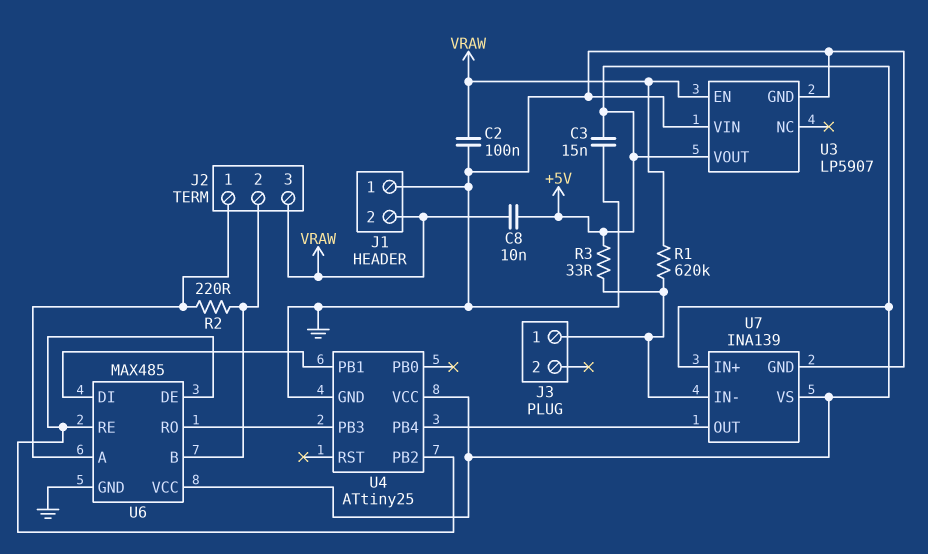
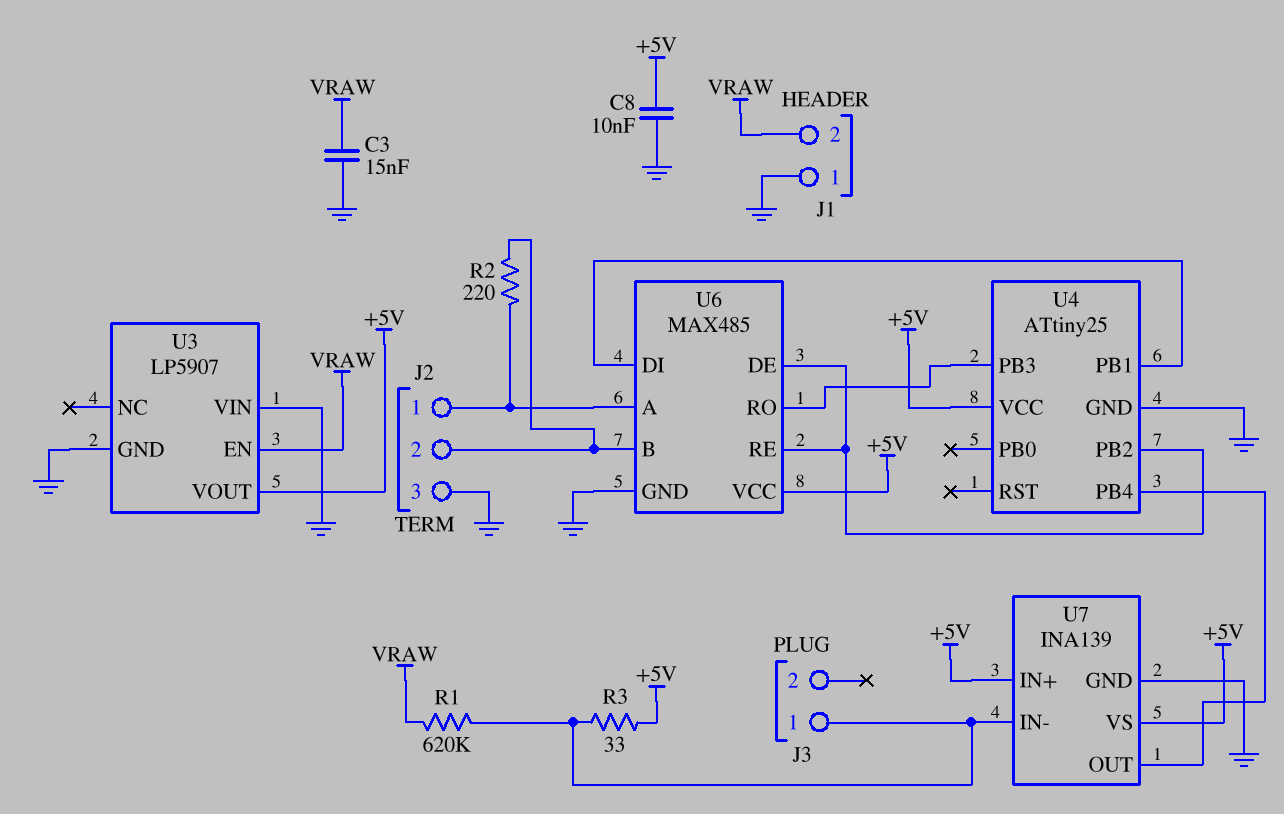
C2: 100nF (GND, VRAW) -> none
C3: 15nF (+5V, GND) -> 15nF (GND, VRAW)
C8: 10nF (+5V, VRAW) -> 10nF (+5V, GND)
J2 pin 3: VRAW -> GND

